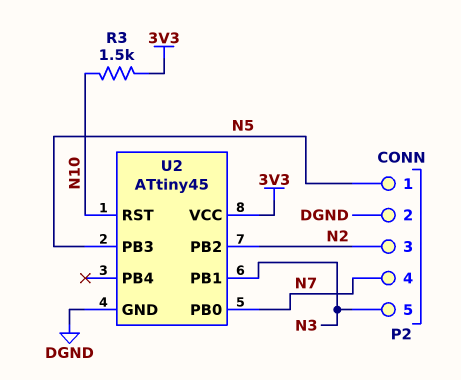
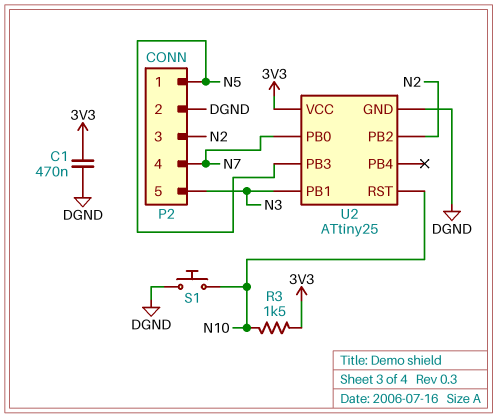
C1: none -> 470nF (3V3, DGND)
S1: none -> button (DGND, N10)
U2: ATtiny45 -> ATtiny25

